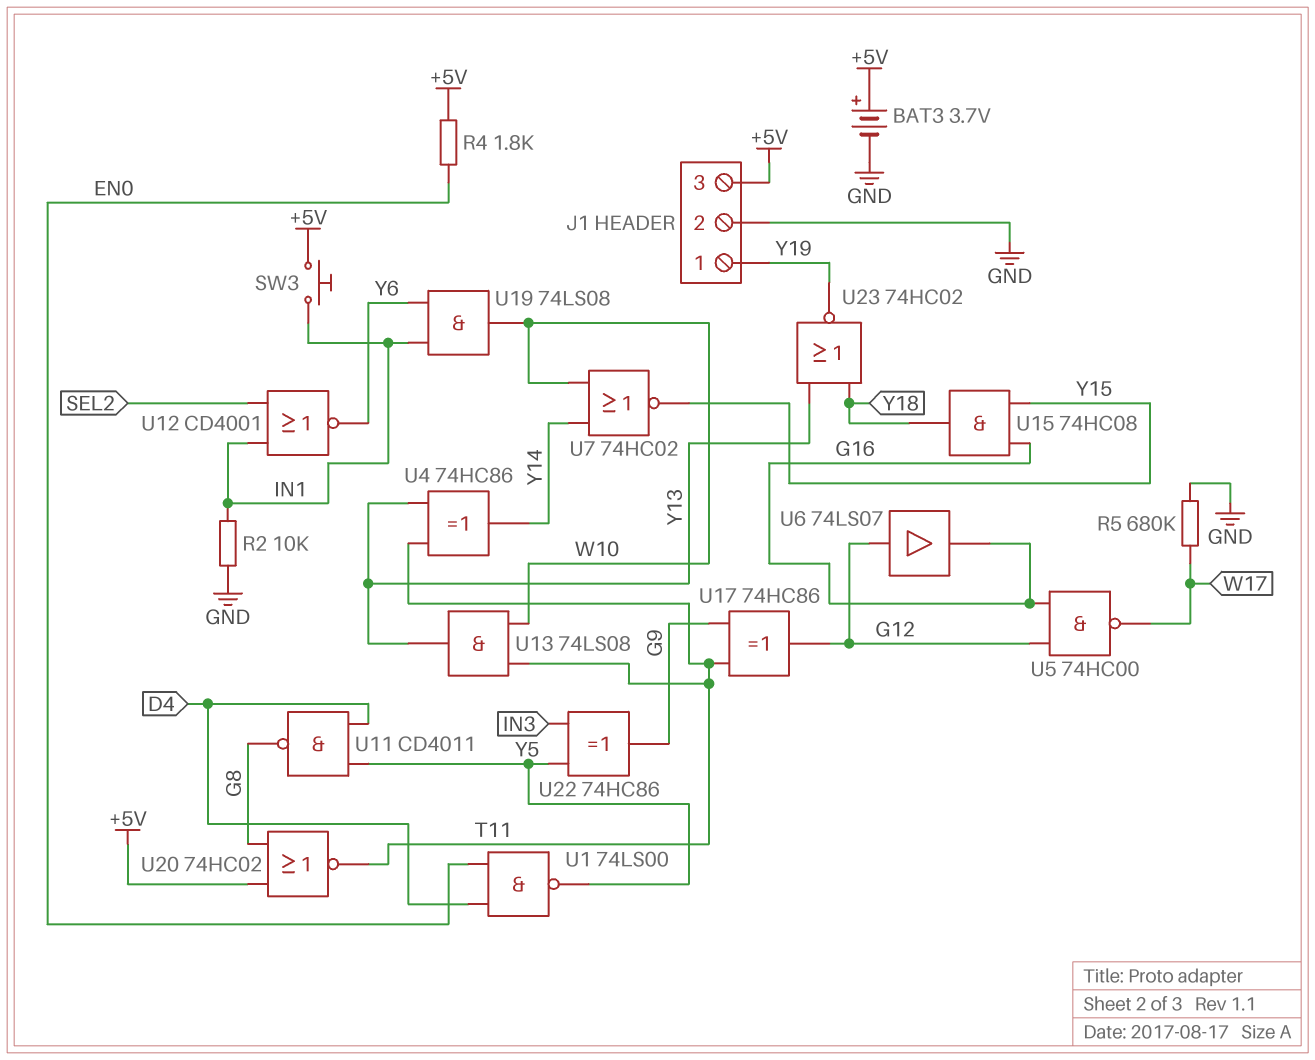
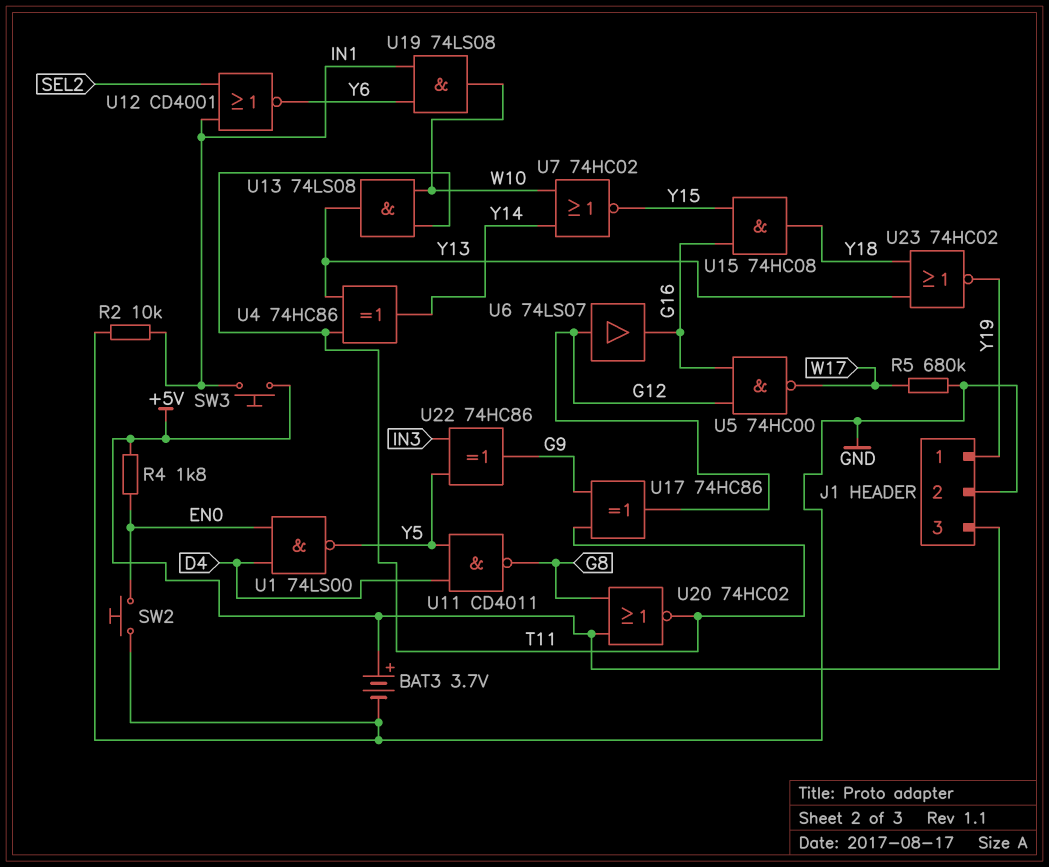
SW2: none -> button (EN0, GND)

